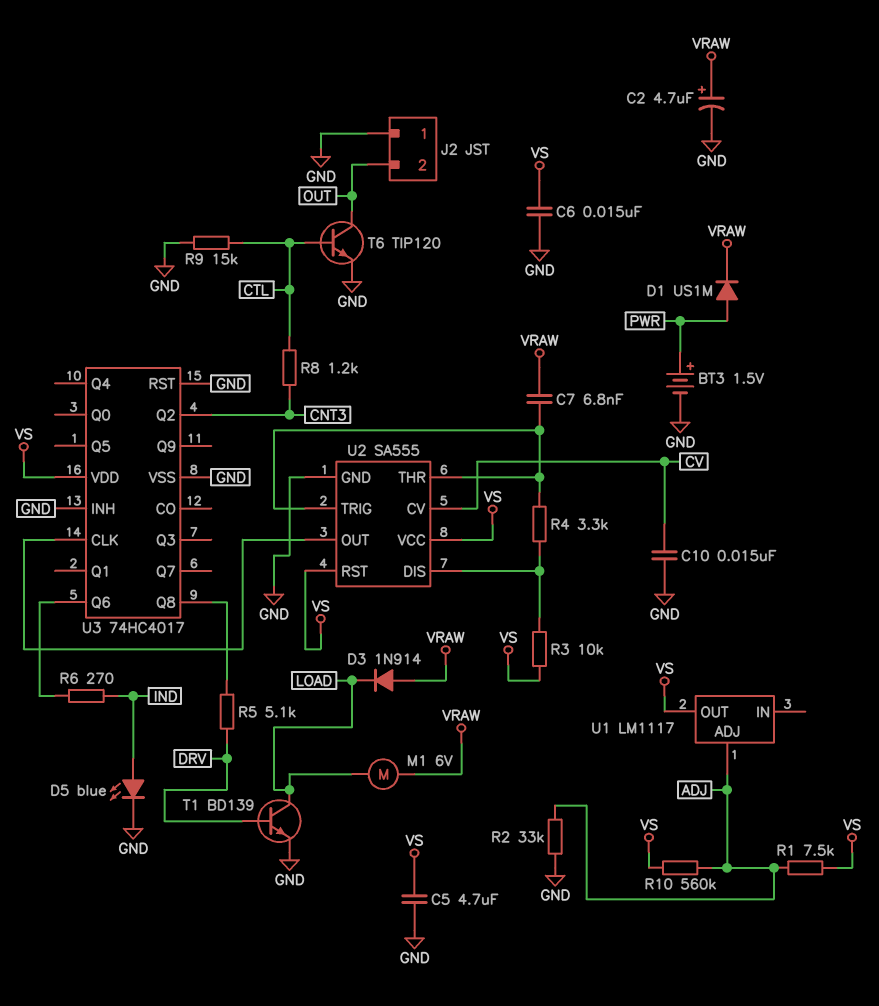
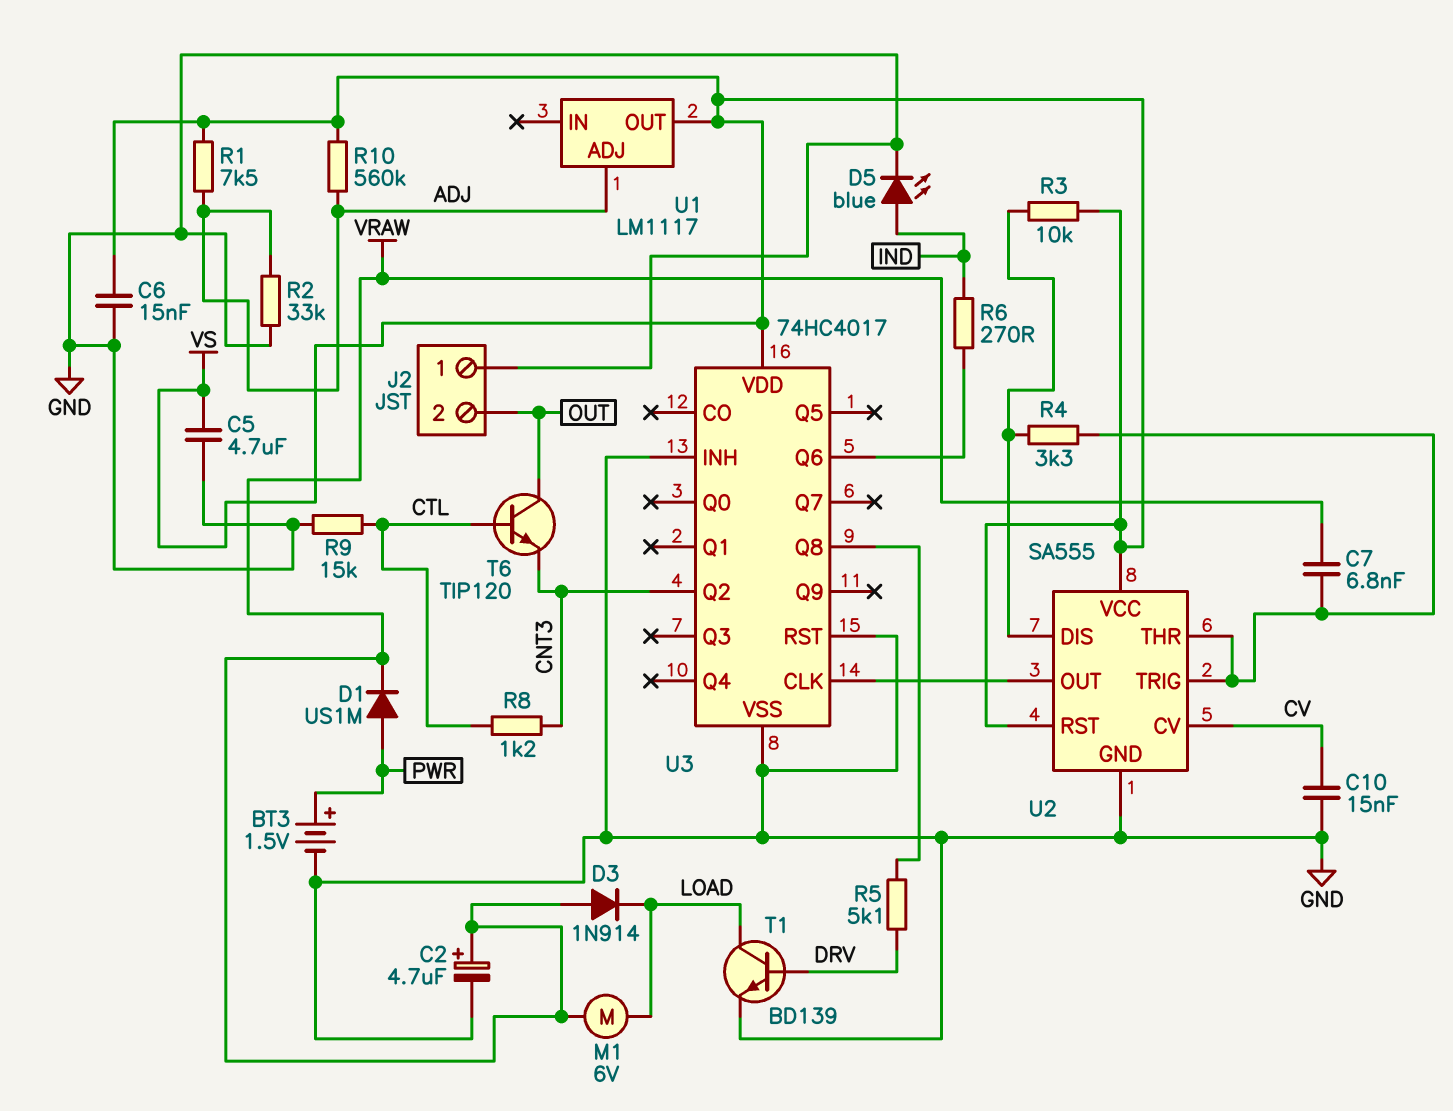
T6: NPN TIP120 (B CTL, C OUT, E GND) -> NPN TIP120 (B CTL, C OUT, E CNT3)

